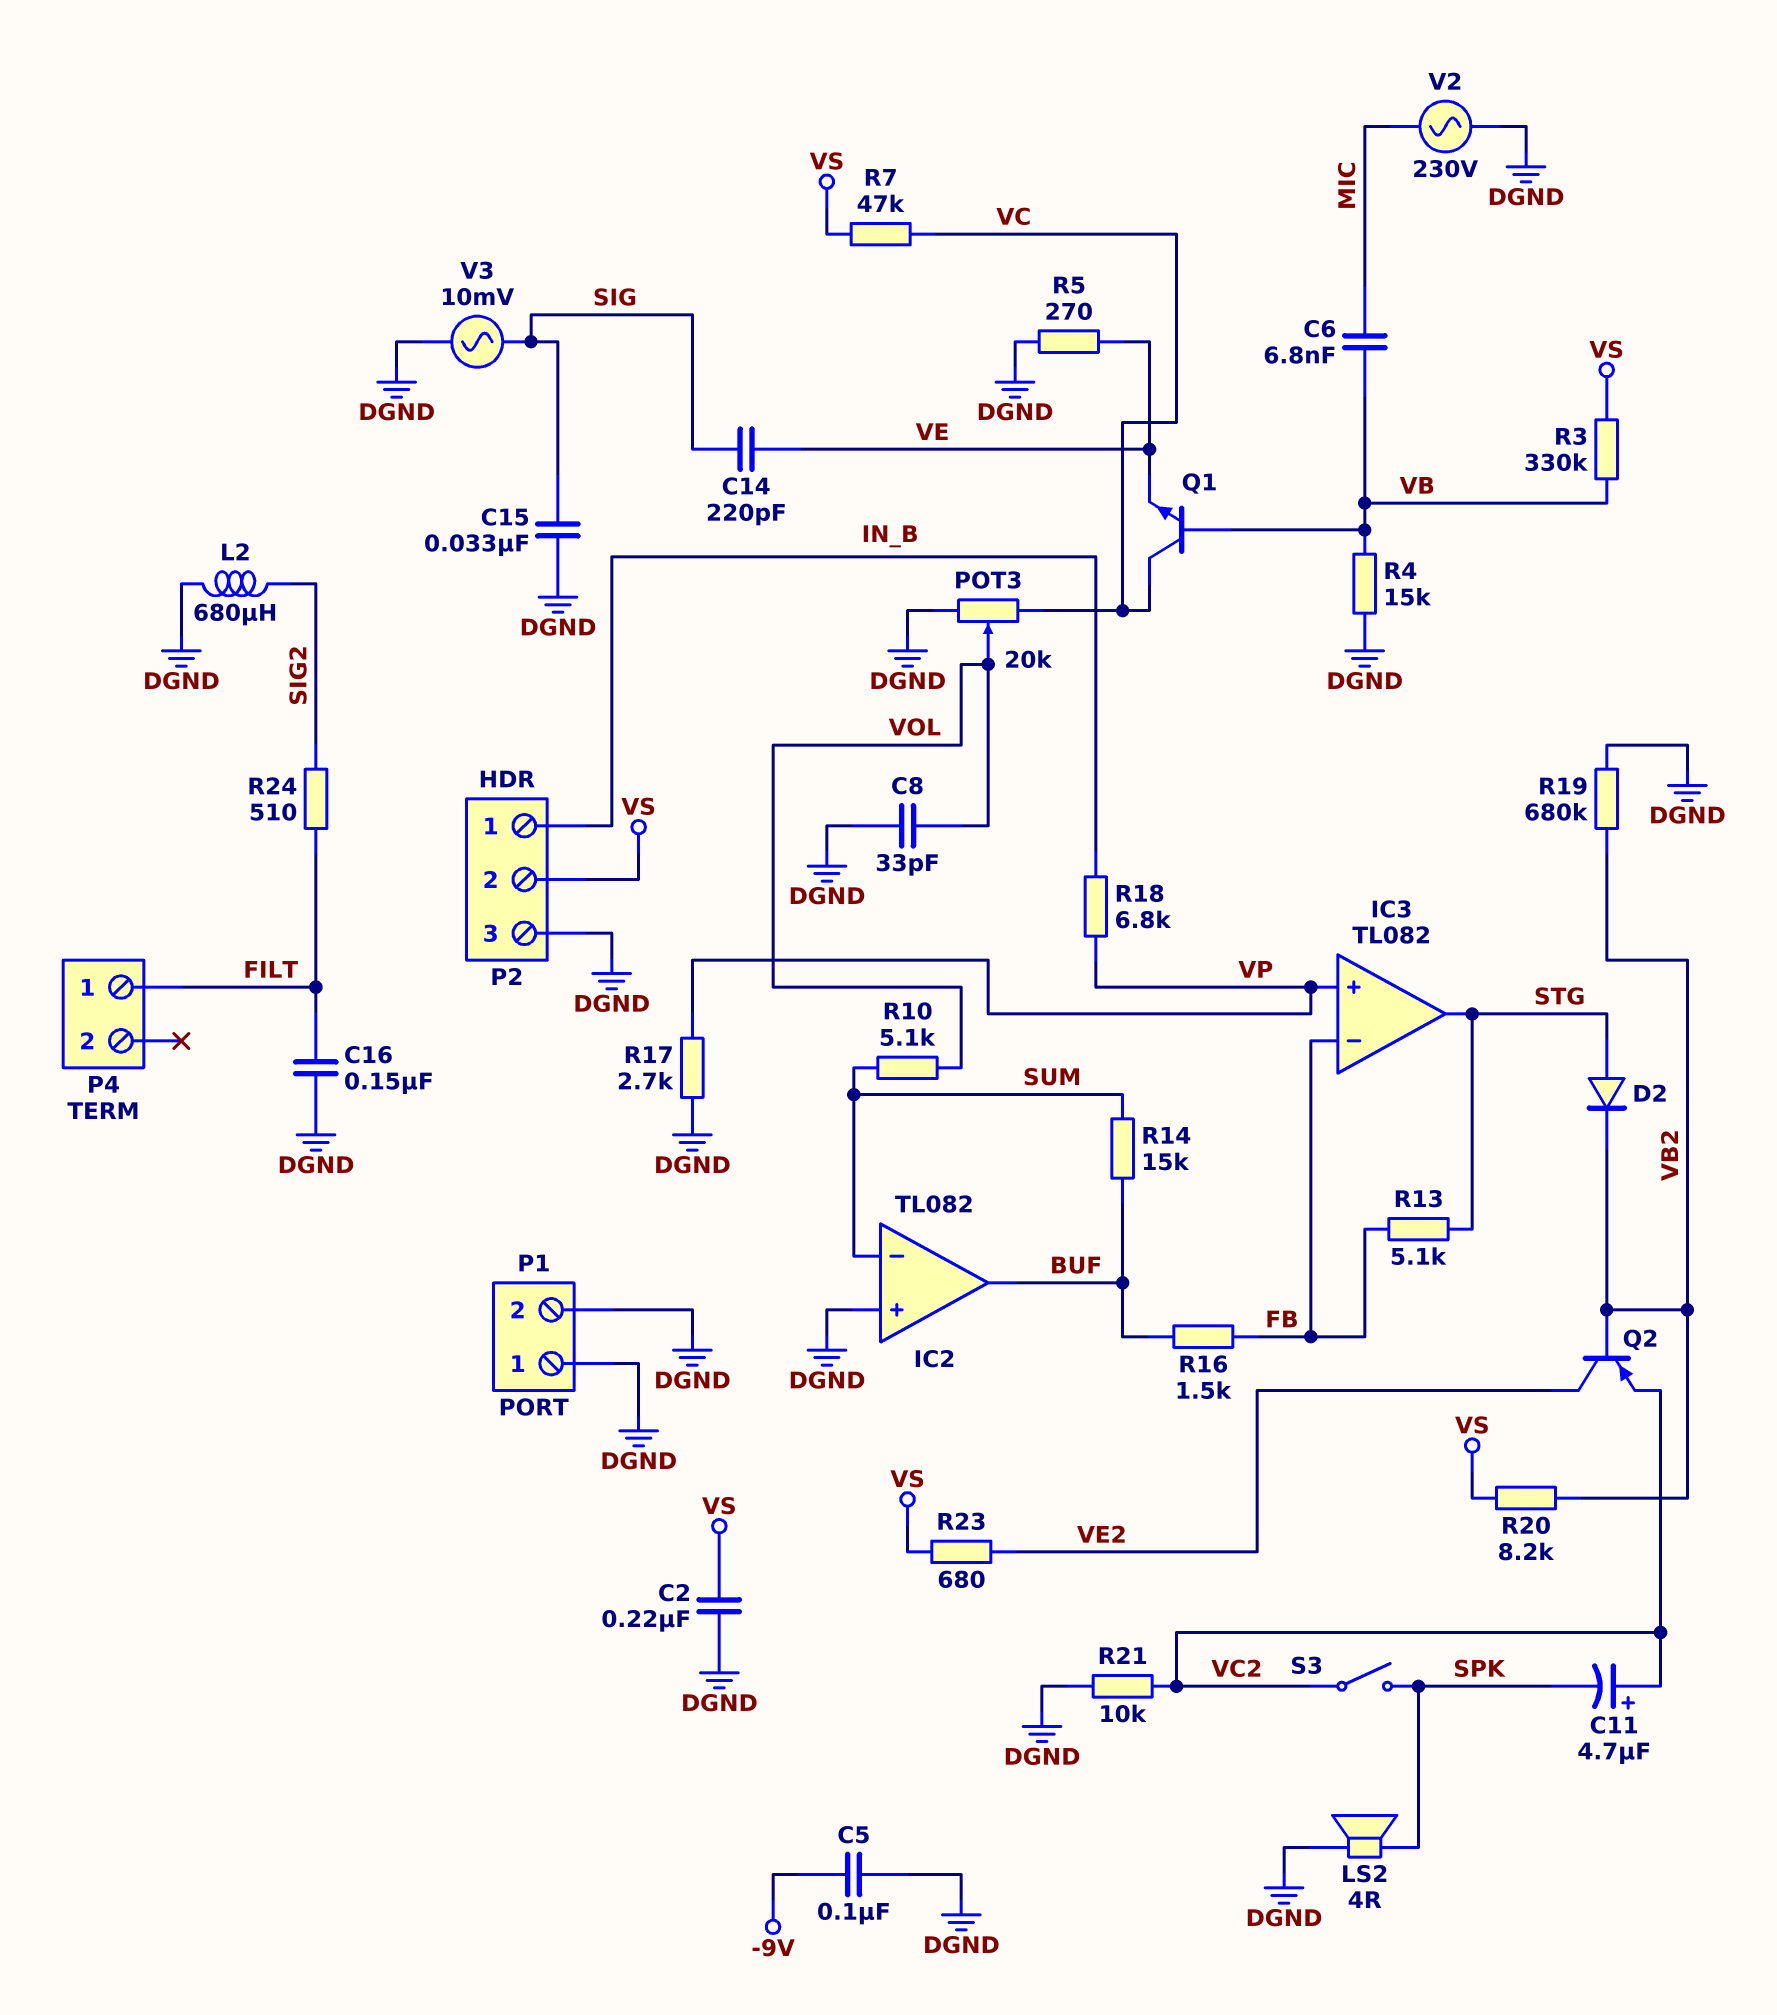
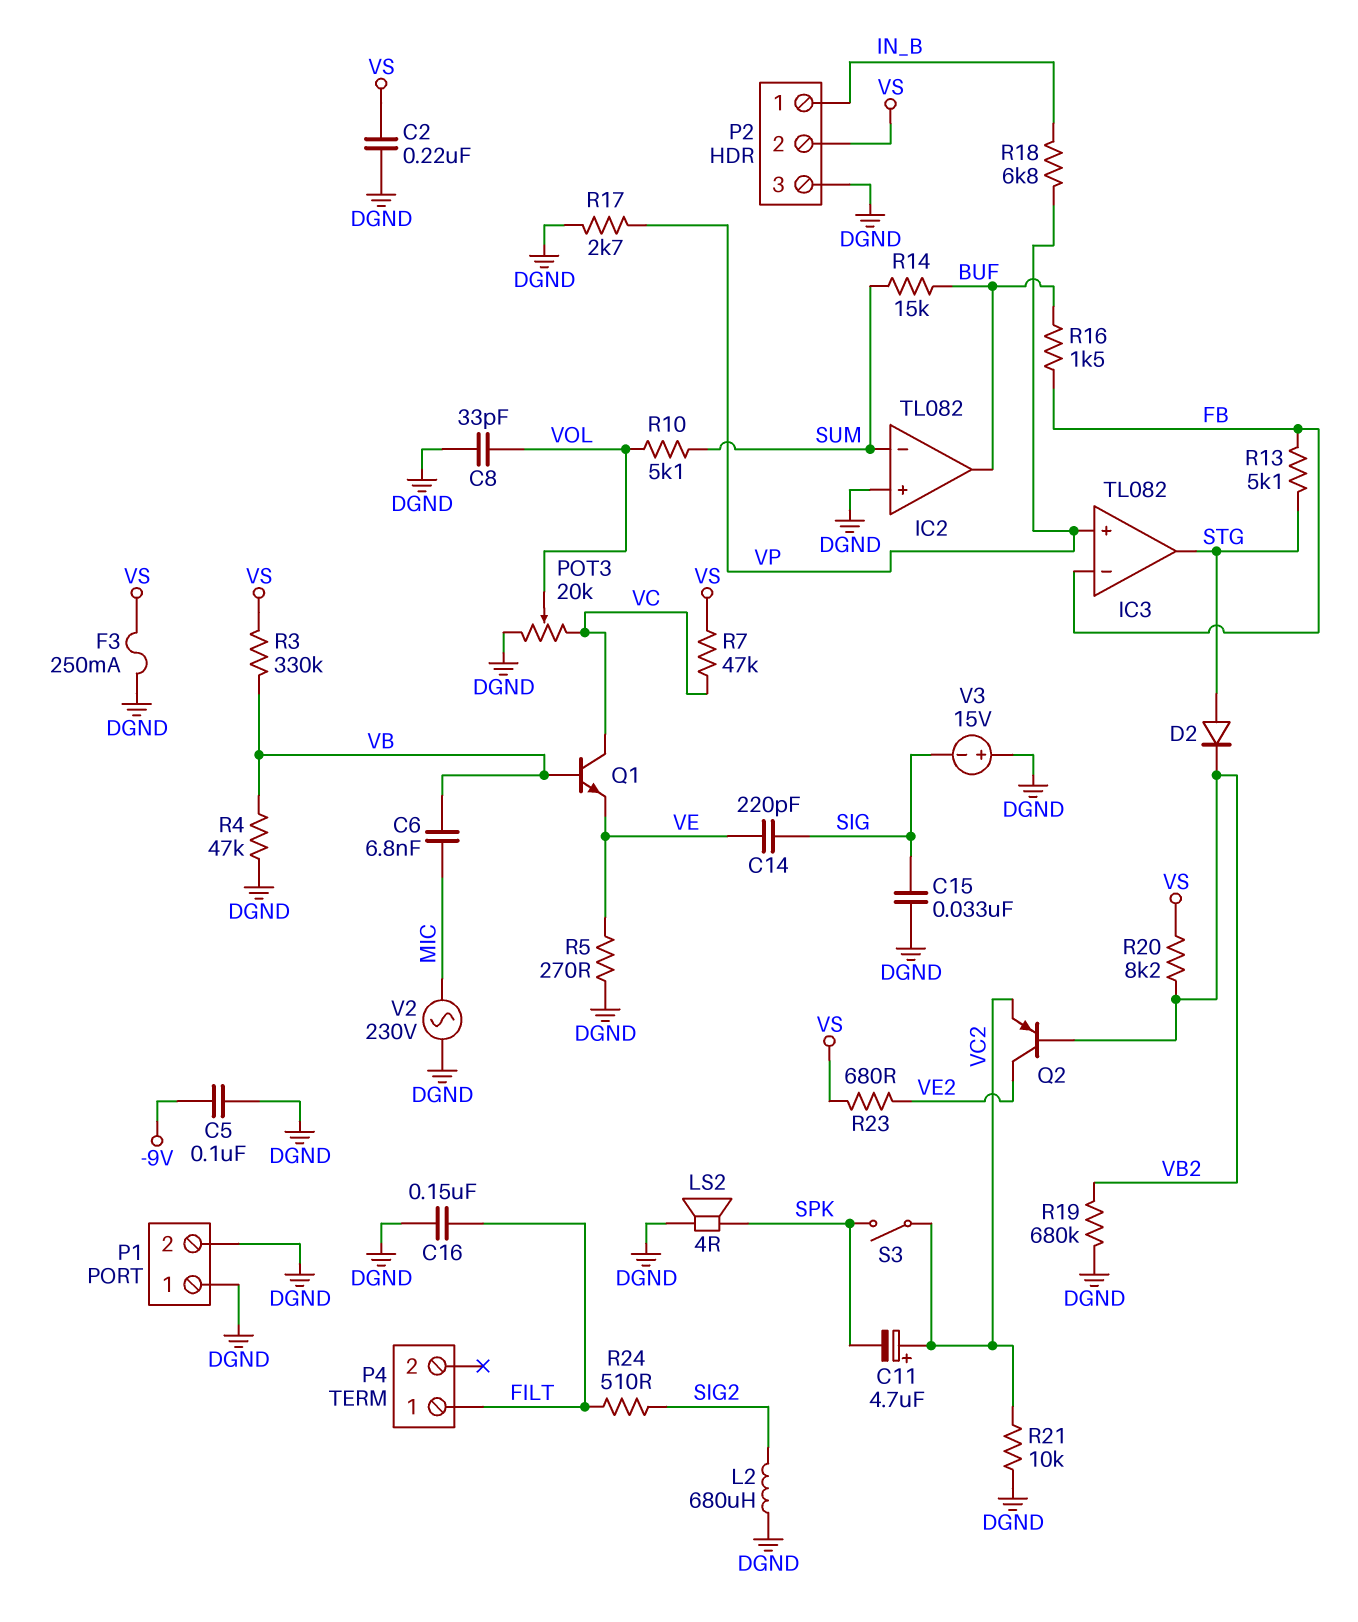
F3: none -> 250mA (DGND, VS)
R4: 15k (DGND, VB) -> 47k (DGND, VB)
V3: AC 10mV (DGND, SIG) -> 15V (plus DGND, minus SIG)

